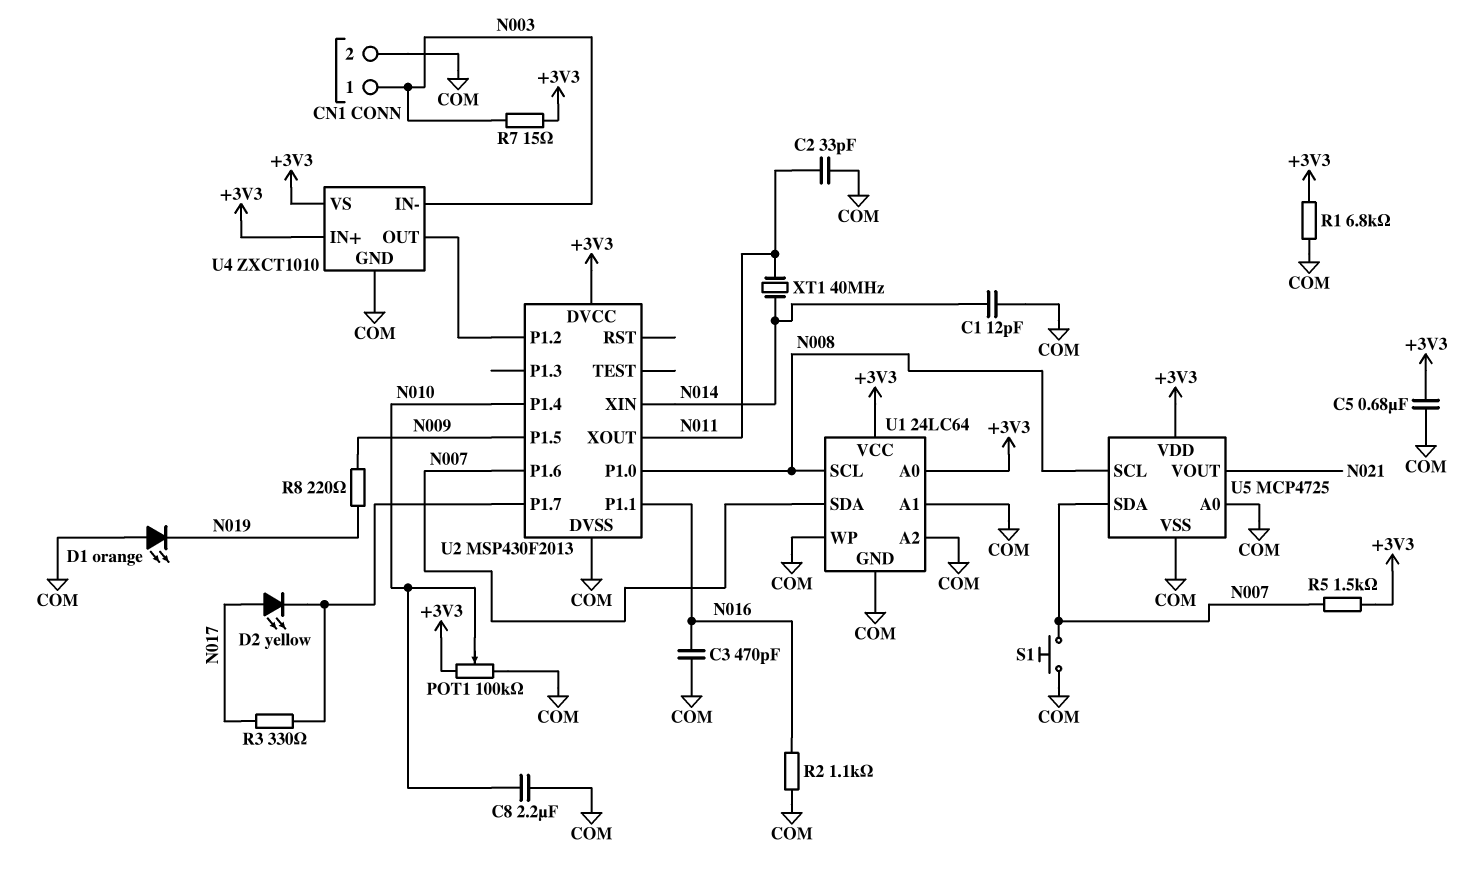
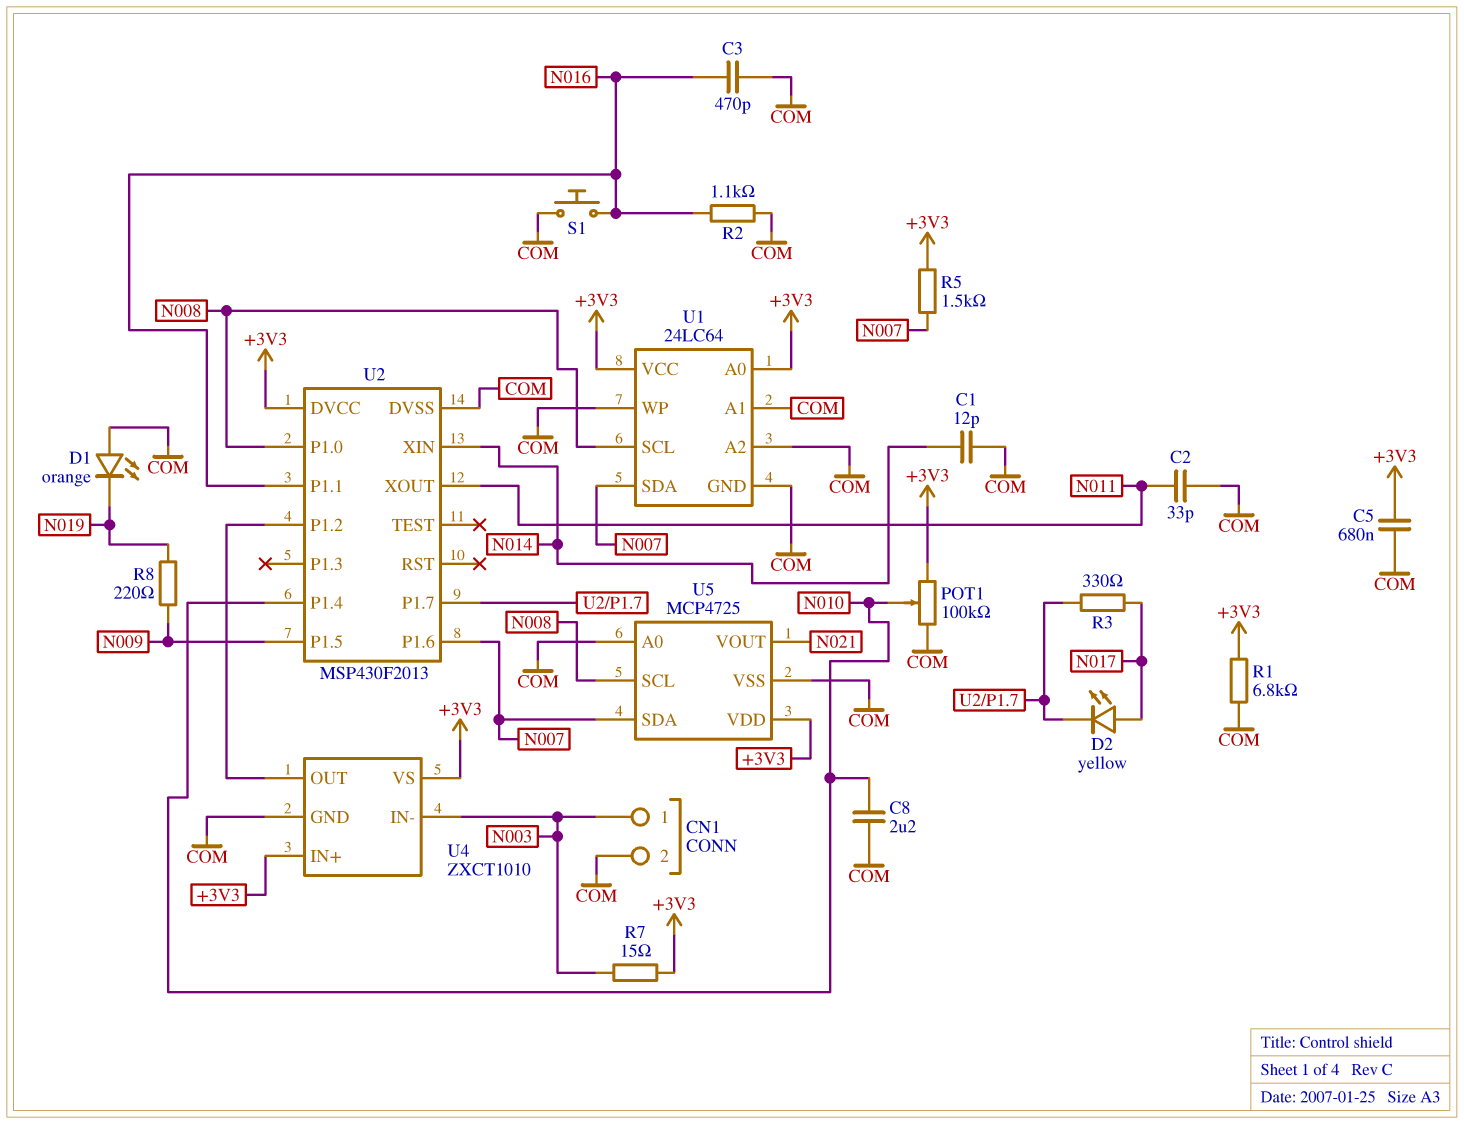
S1: button (COM, N007) -> button (COM, N016)
XT1: 40MHz (N011, N014) -> none

